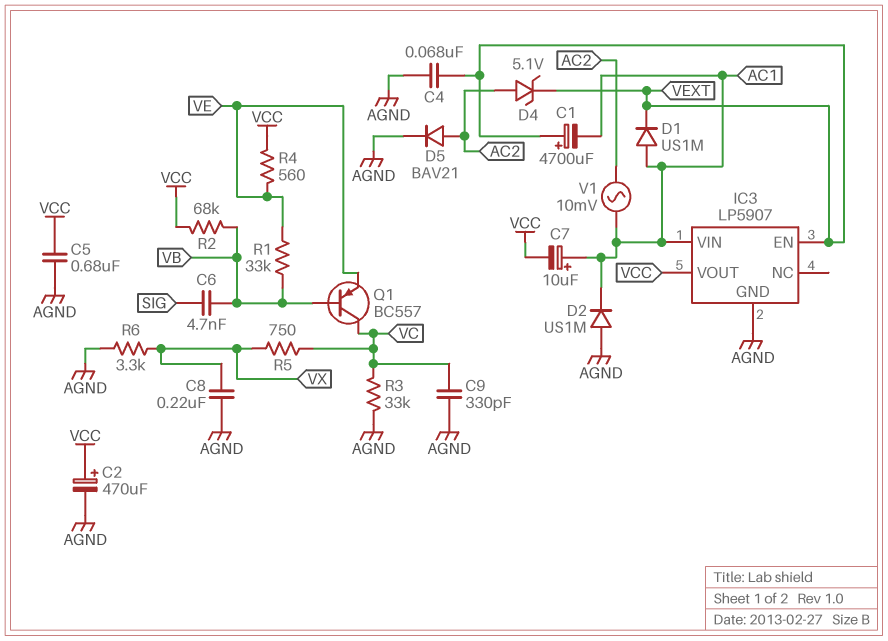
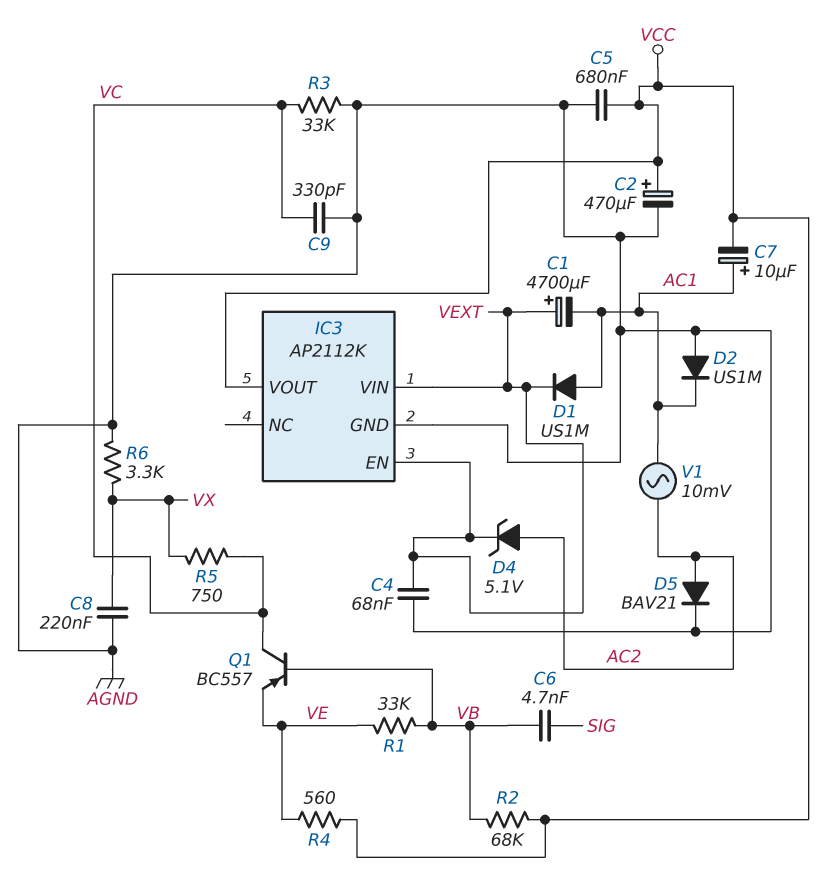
IC3: LP5907 -> AP2112K
IC3 pin VIN: AC1 -> VEXT

